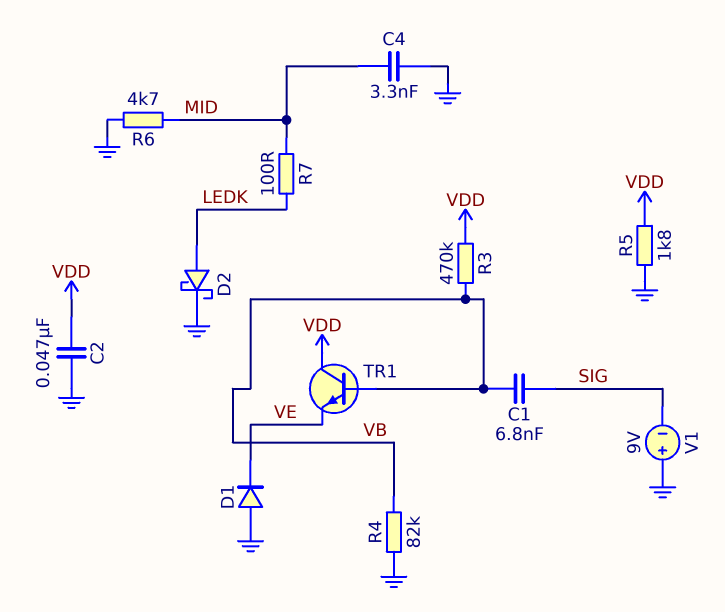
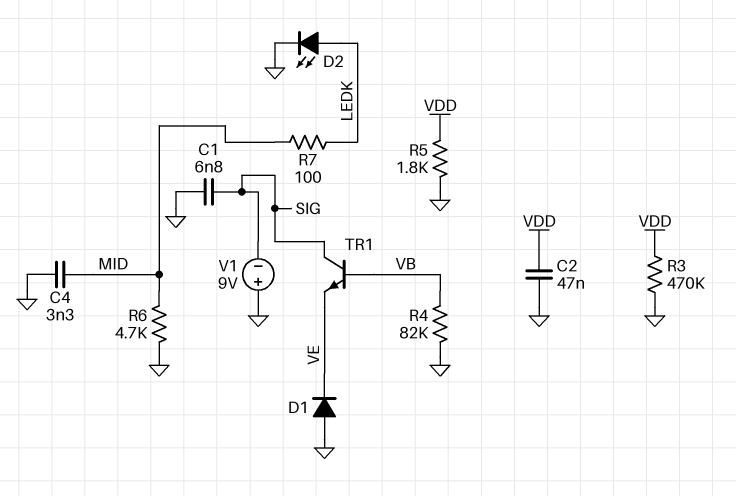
C1: 6.8nF (SIG, VB) -> 6.8nF (GND, SIG)
D2: schottky (A LEDK, K GND) -> LED (A LEDK, K GND)
R3: 470k (VB, VDD) -> 470k (GND, VDD)
TR1: NPN (B VB, C VDD, E VE) -> NPN (B VB, C SIG, E VE)

